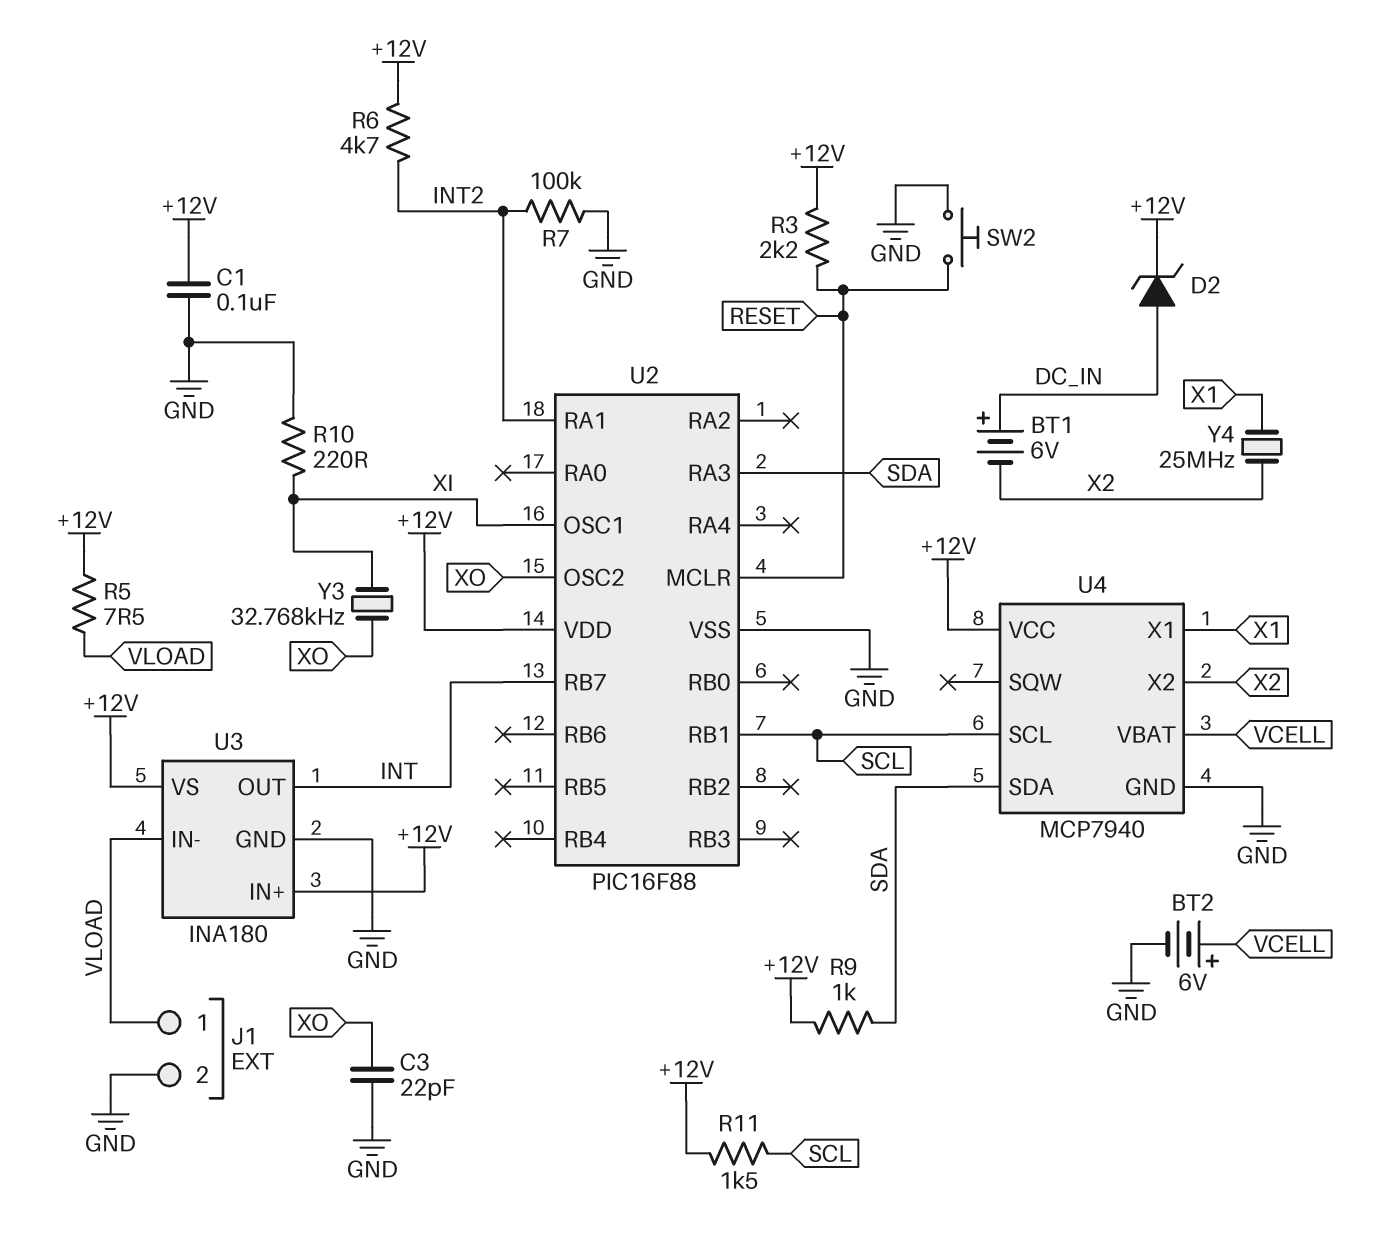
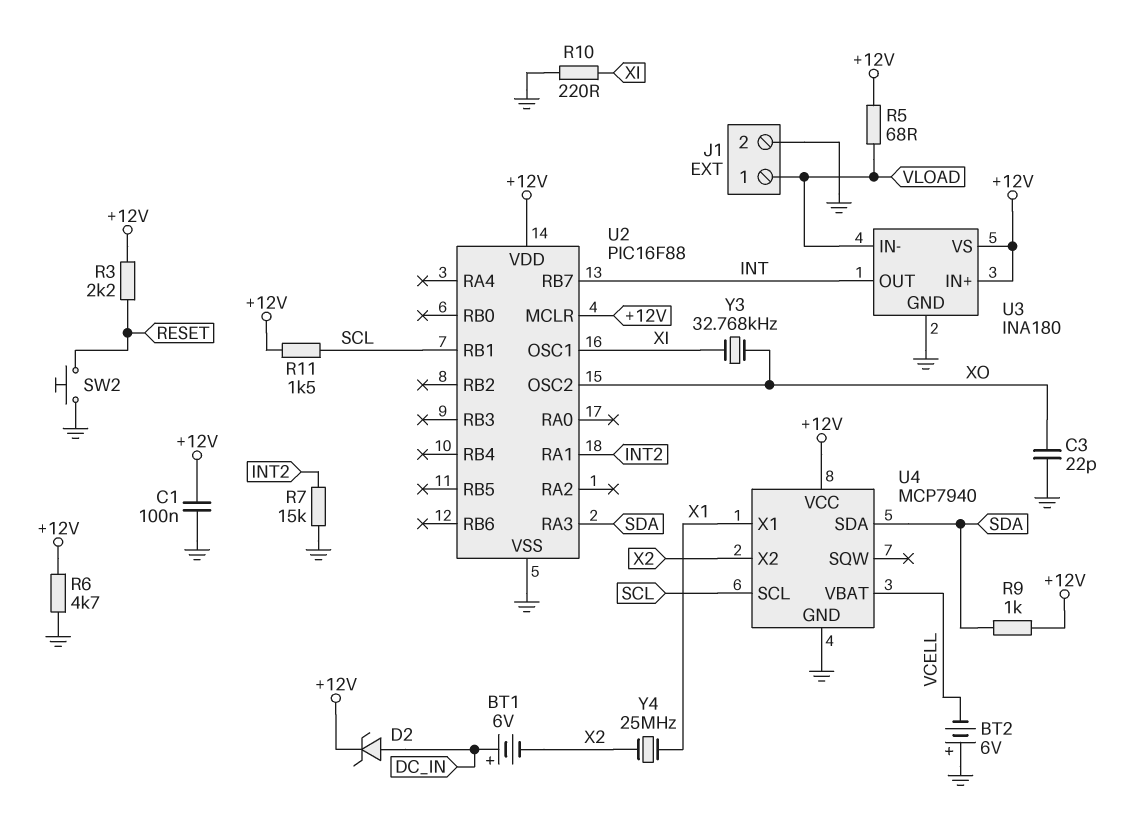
BT2: 6V (plus VCELL, minus GND) -> 6V (plus GND, minus VCELL)
R5: 7.5 (+12V, VLOAD) -> 68 (+12V, VLOAD)
R6: 4.7k (+12V, INT2) -> 4.7k (+12V, GND)
R7: 100k (GND, INT2) -> 15k (GND, INT2)
U2 pin MCLR: RESET -> +12V

